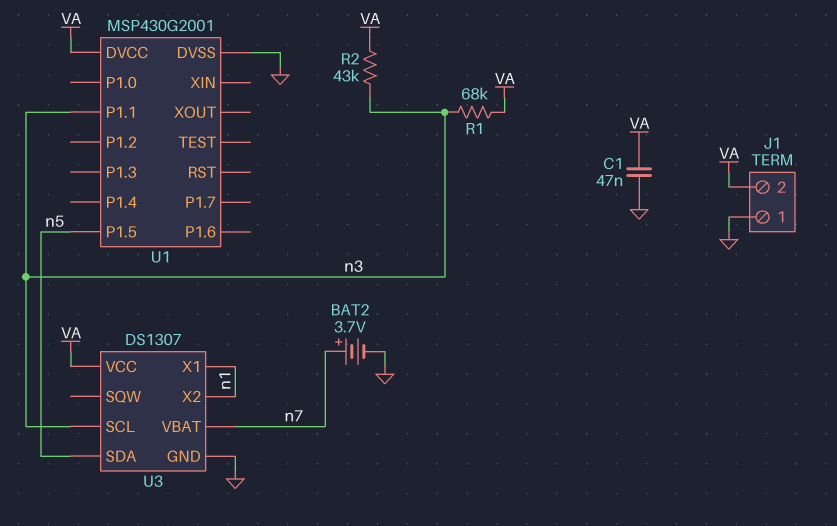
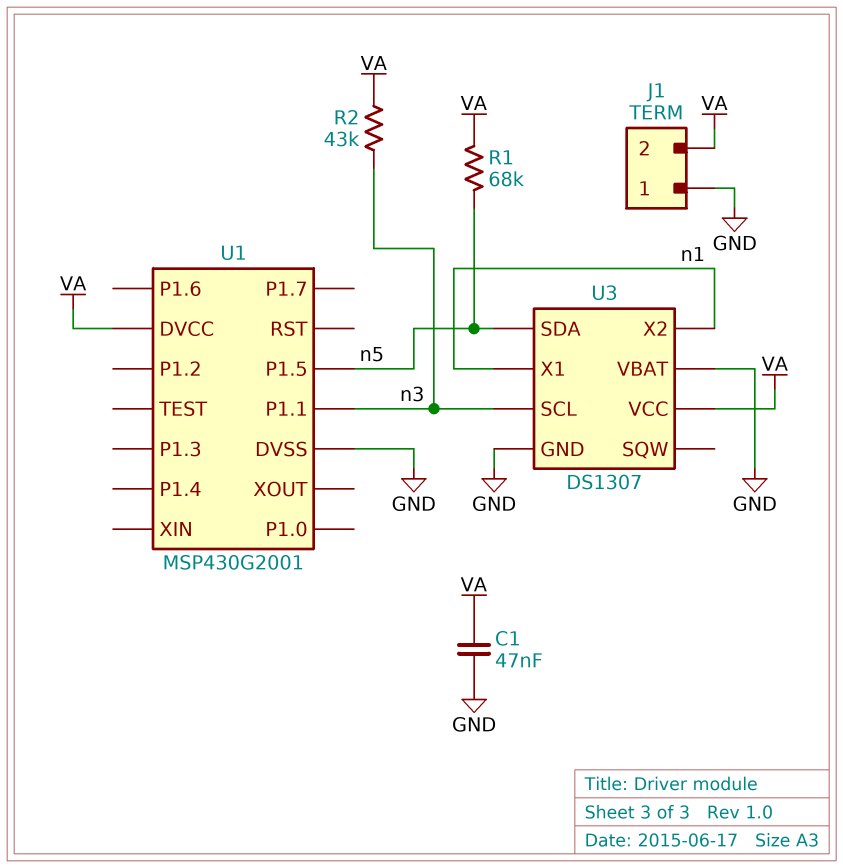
BAT2: 3.7V (plus n7, minus GND) -> none
R1: 68k (VA, n3) -> 68k (VA, n5)
U3 pin VBAT: n7 -> GND

